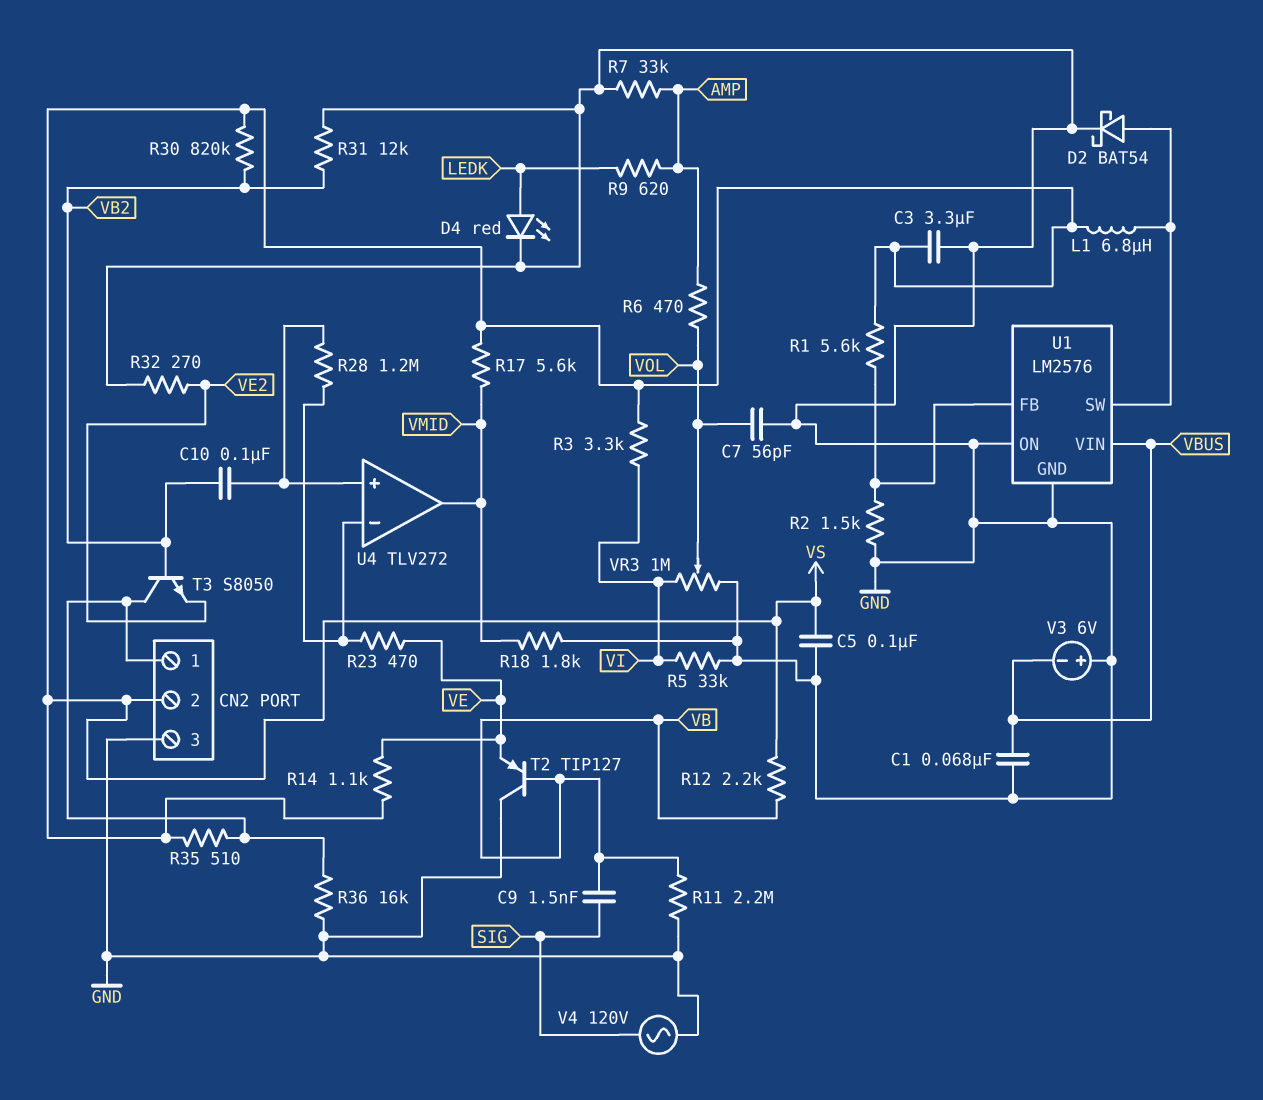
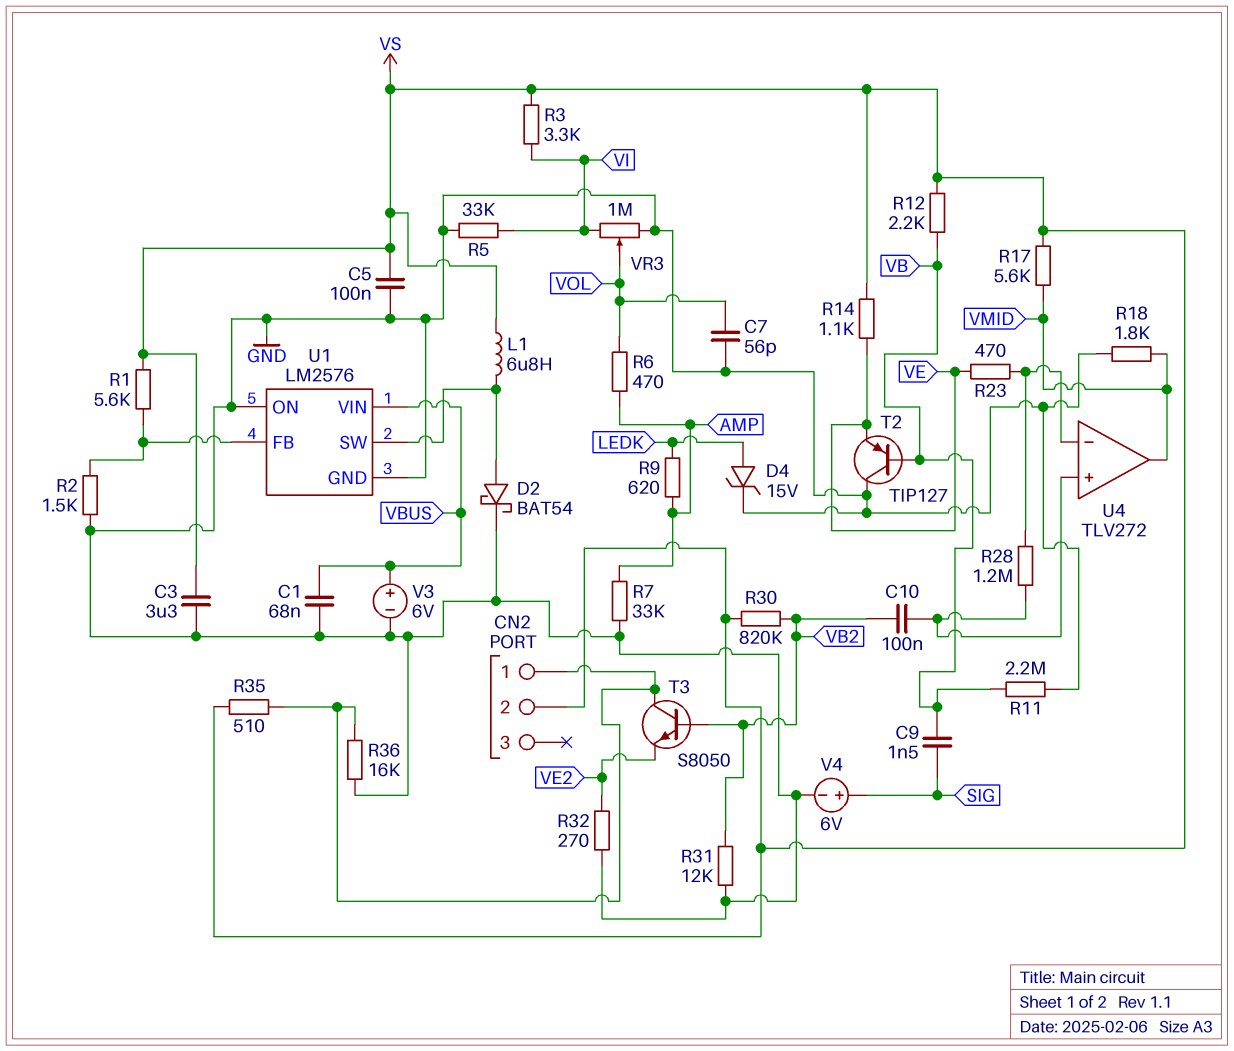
CN2 pin 3: GND -> none
D4: LED red (A LEDK, K GND) -> zener 15V (A LEDK, K GND)
V3: 6V (plus GND, minus VBUS) -> 6V (plus VBUS, minus GND)
V4: AC 120V (GND, SIG) -> 6V (plus SIG, minus GND)

